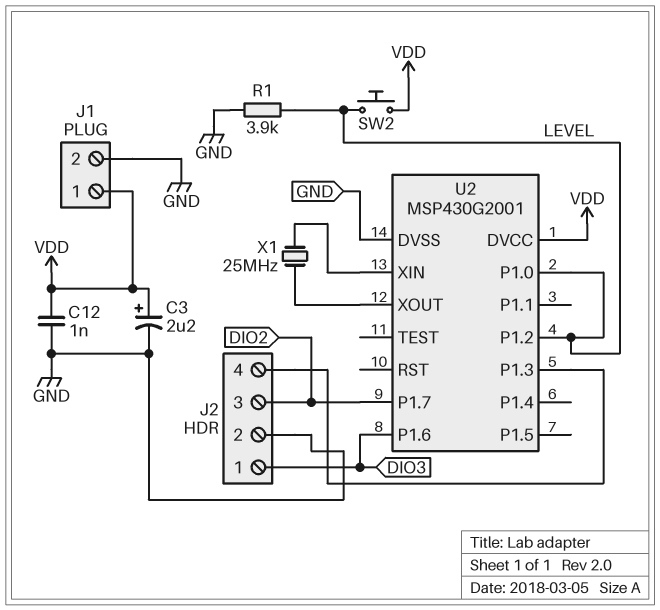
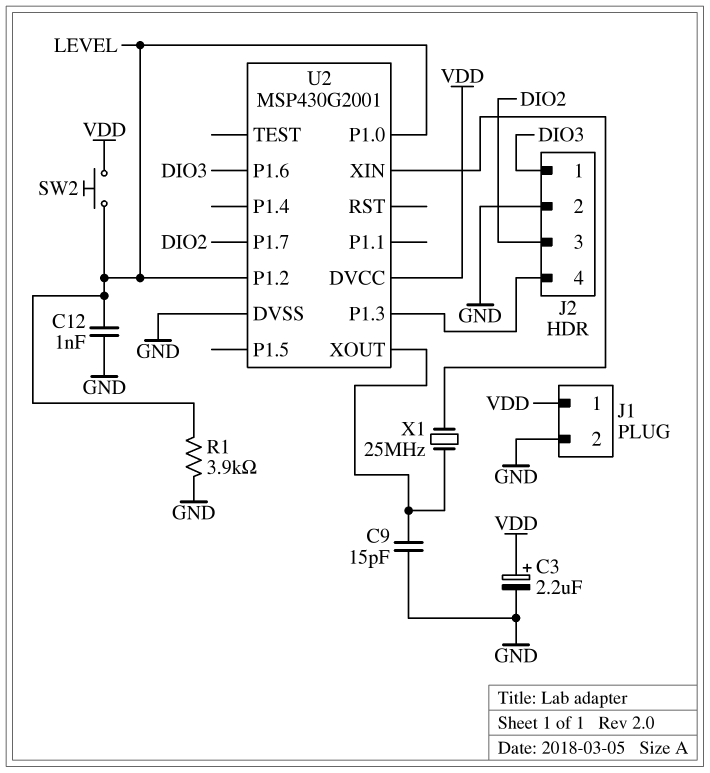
C9: none -> 15pF (GND, U2/XOUT)
C12: 1nF (GND, VDD) -> 1nF (GND, LEVEL)

